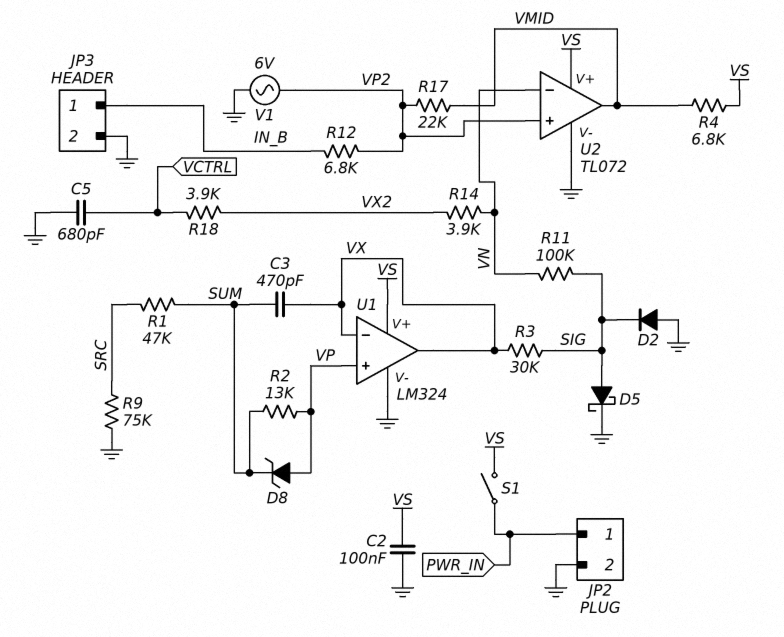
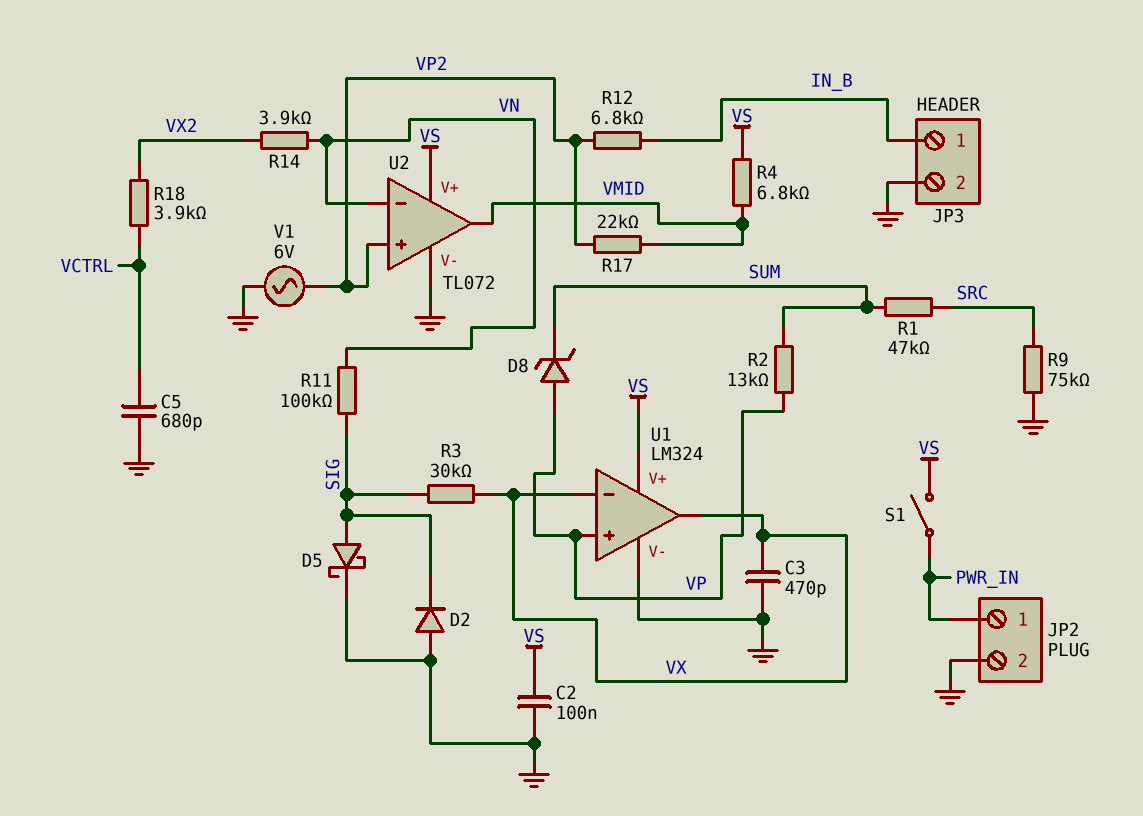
C3: 470pF (SUM, VX) -> 470pF (GND, VX)

